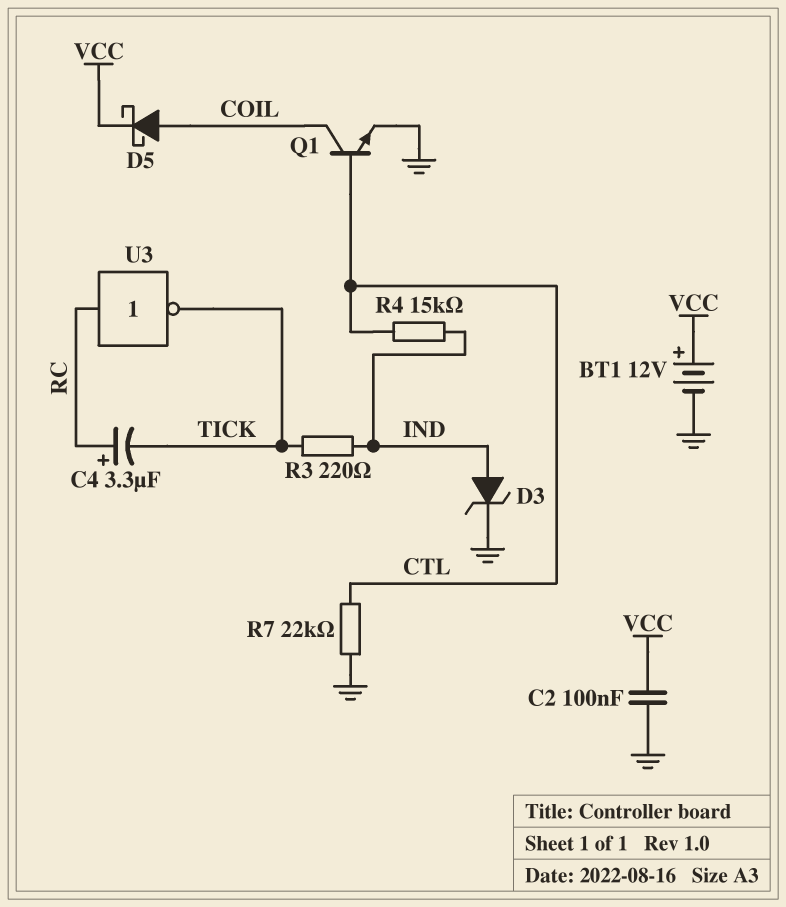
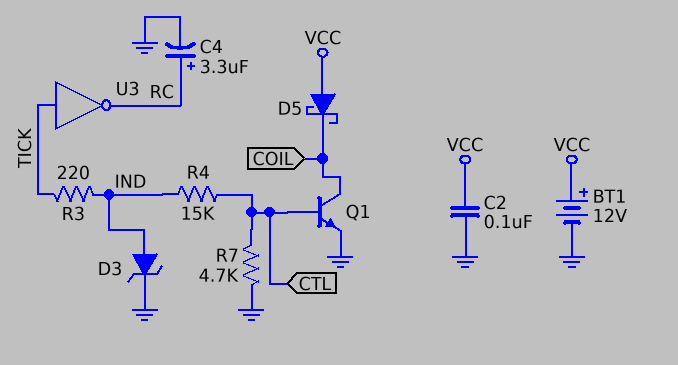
C4: 3.3uF (plus RC, minus TICK) -> 3.3uF (plus RC, minus GND)
D5: schottky (A COIL, K VCC) -> schottky (A VCC, K COIL)
R7: 22k (CTL, GND) -> 4.7k (CTL, GND)
U3: NOT (in RC, out TICK) -> NOT (in TICK, out RC)

